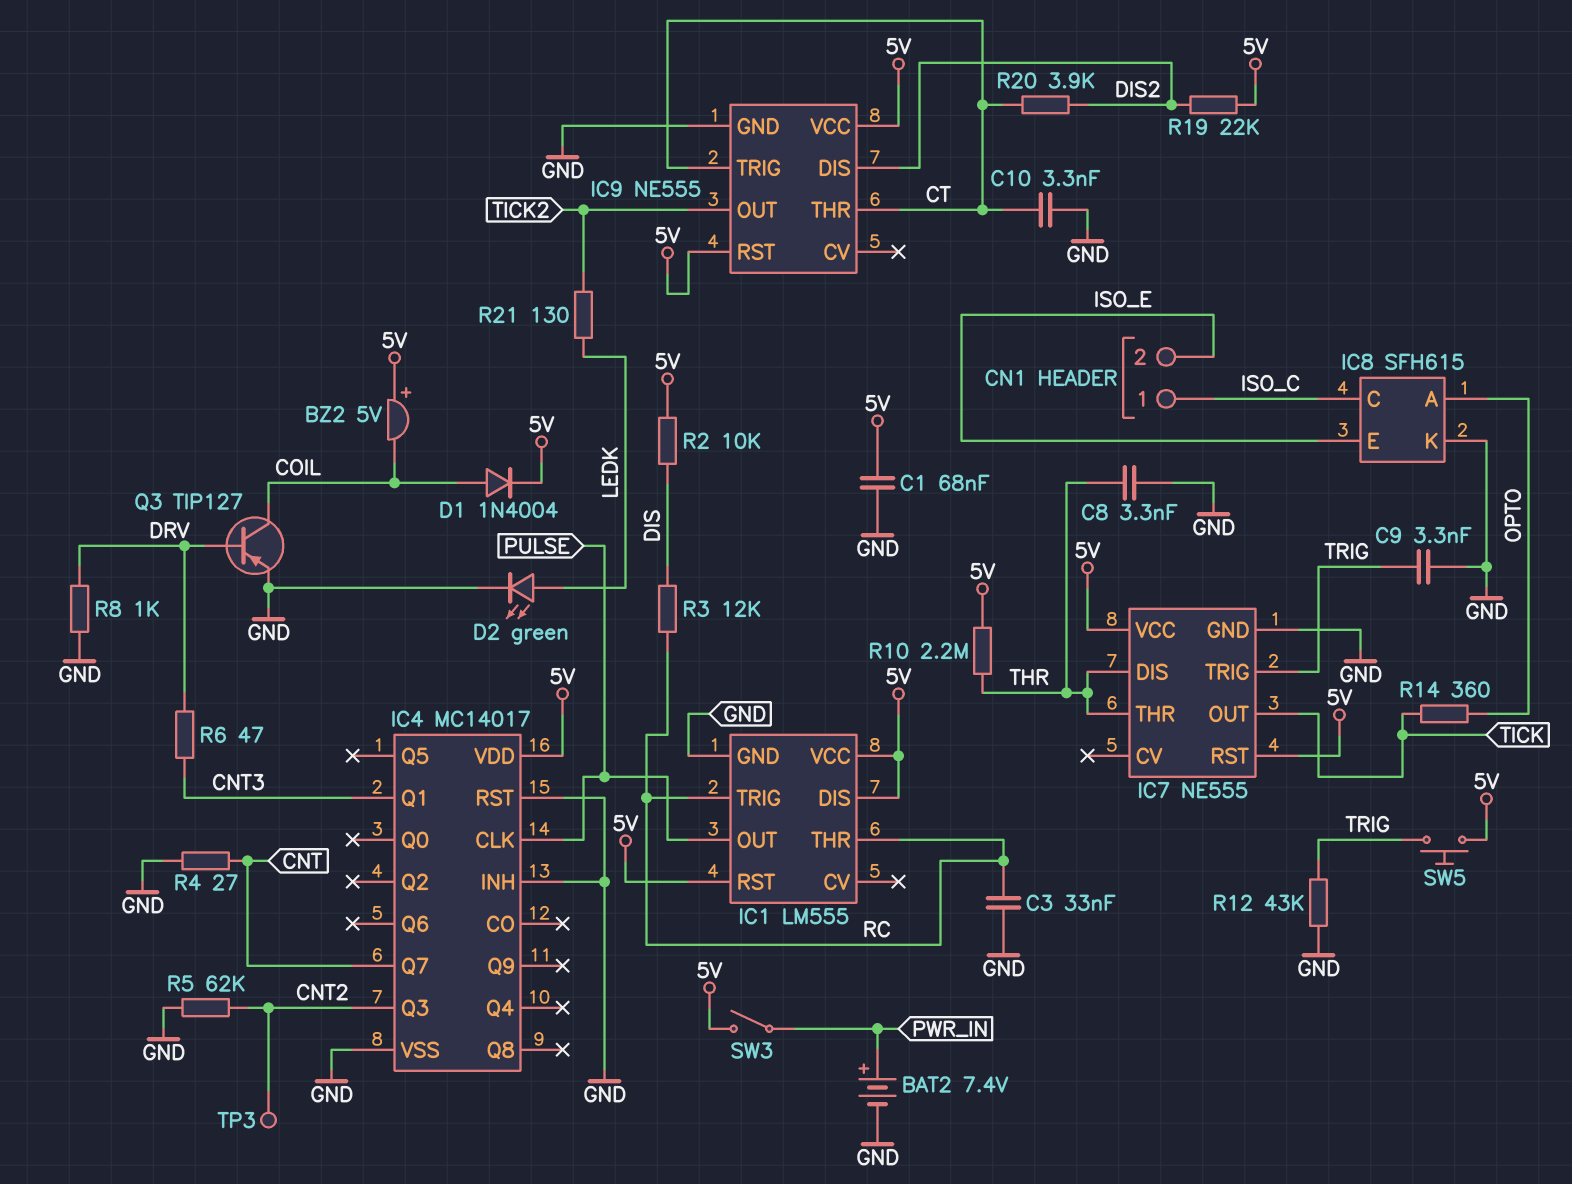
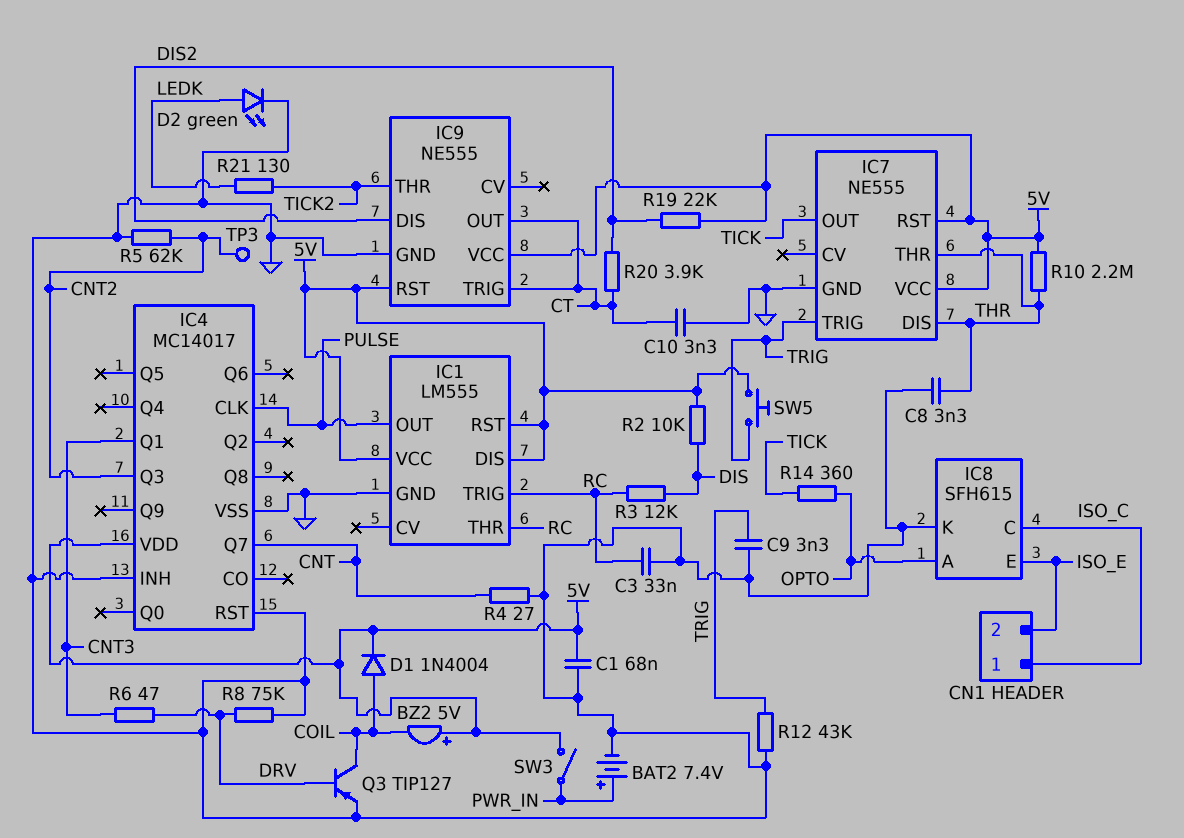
IC9 pin OUT: TICK2 -> CT
IC9 pin THR: CT -> TICK2
R8: 1k (DRV, GND) -> 75k (DRV, GND)

